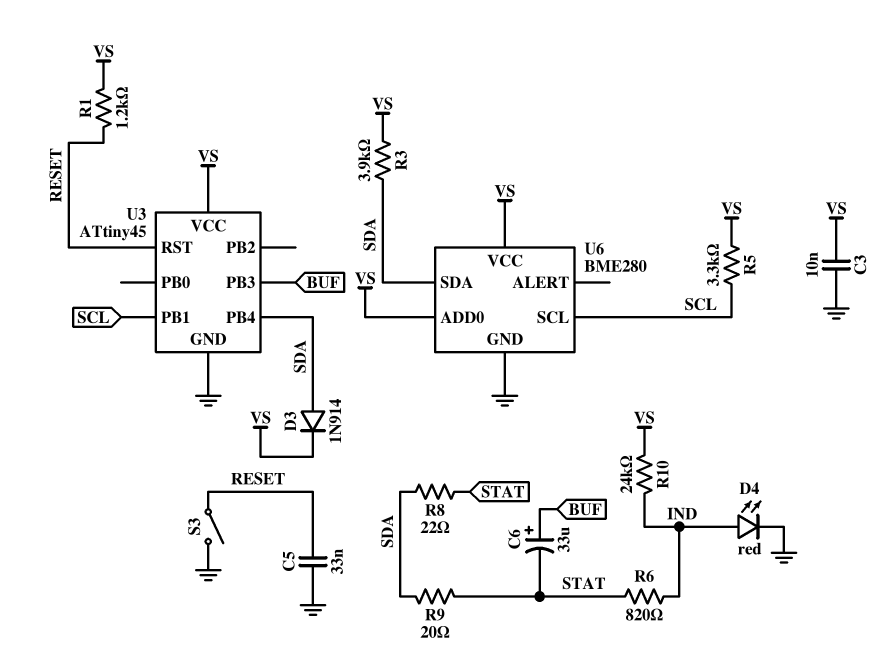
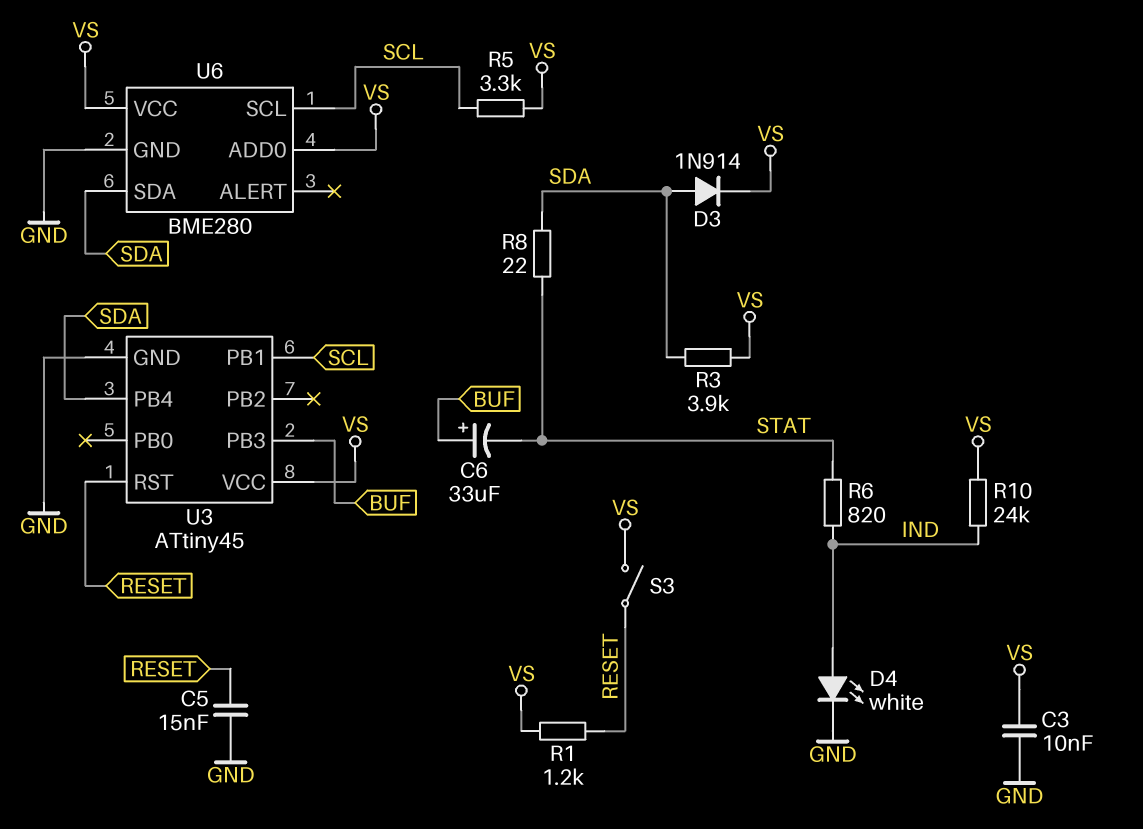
C5: 33nF (GND, RESET) -> 15nF (GND, RESET)
D4: LED red (A IND, K GND) -> LED white (A IND, K GND)
R9: 20 (SDA, STAT) -> none
S3: switch (GND, RESET) -> switch (RESET, VS)

